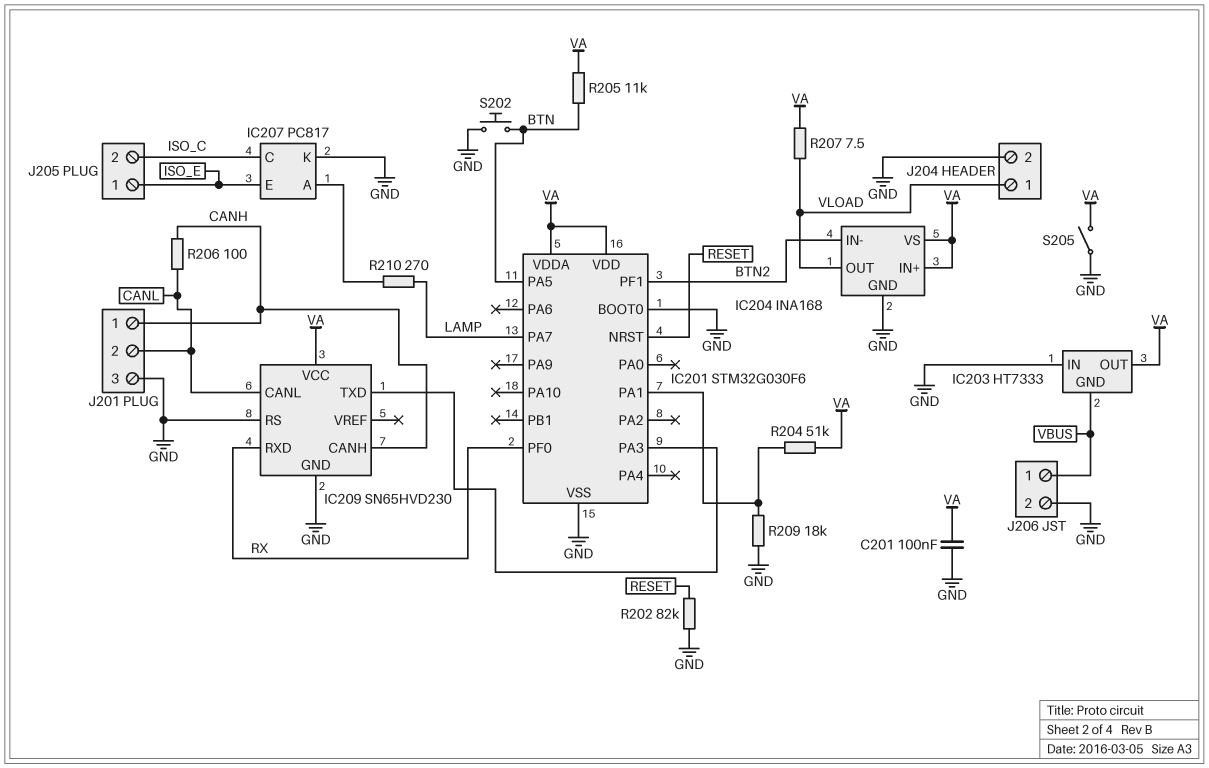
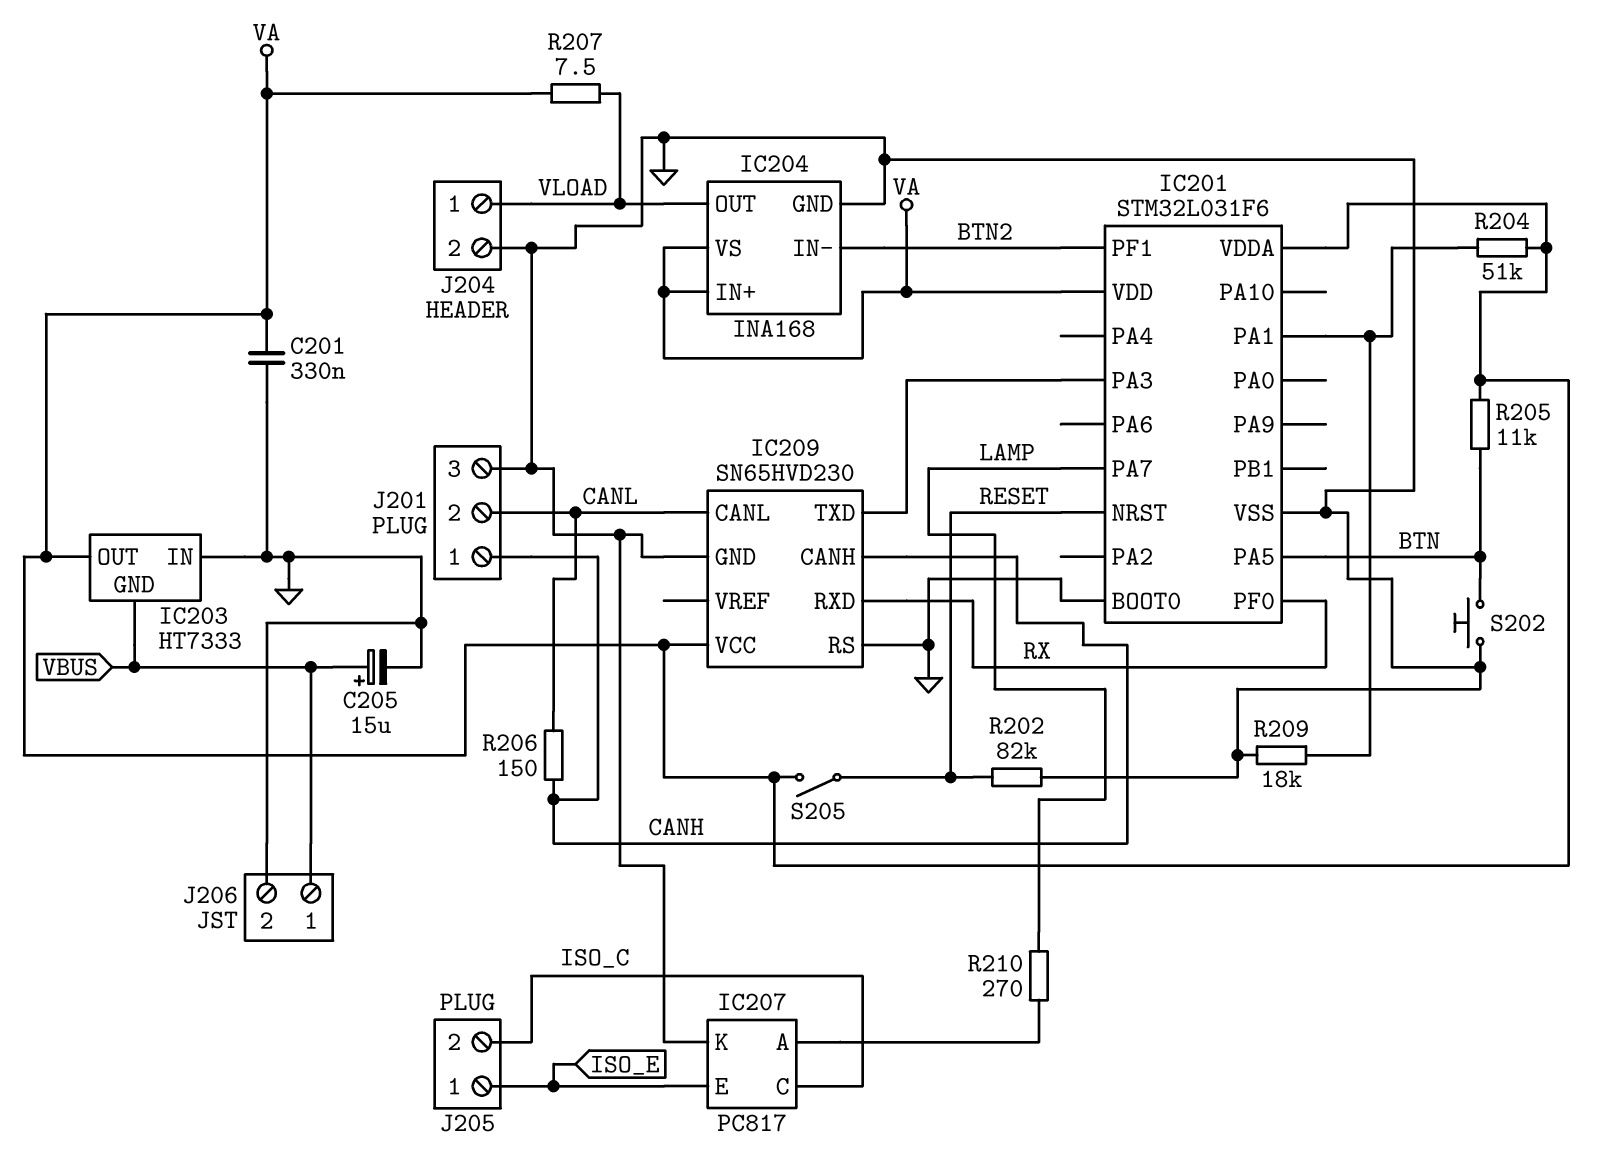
C201: 100nF (GND, VA) -> 330nF (GND, VA)
C205: none -> 15uF (plus VBUS, minus GND)
IC201: STM32G030F6 -> STM32L031F6
R206: 100 (CANH, CANL) -> 150 (CANH, CANL)
S205: switch (GND, VA) -> switch (RESET, VA)

